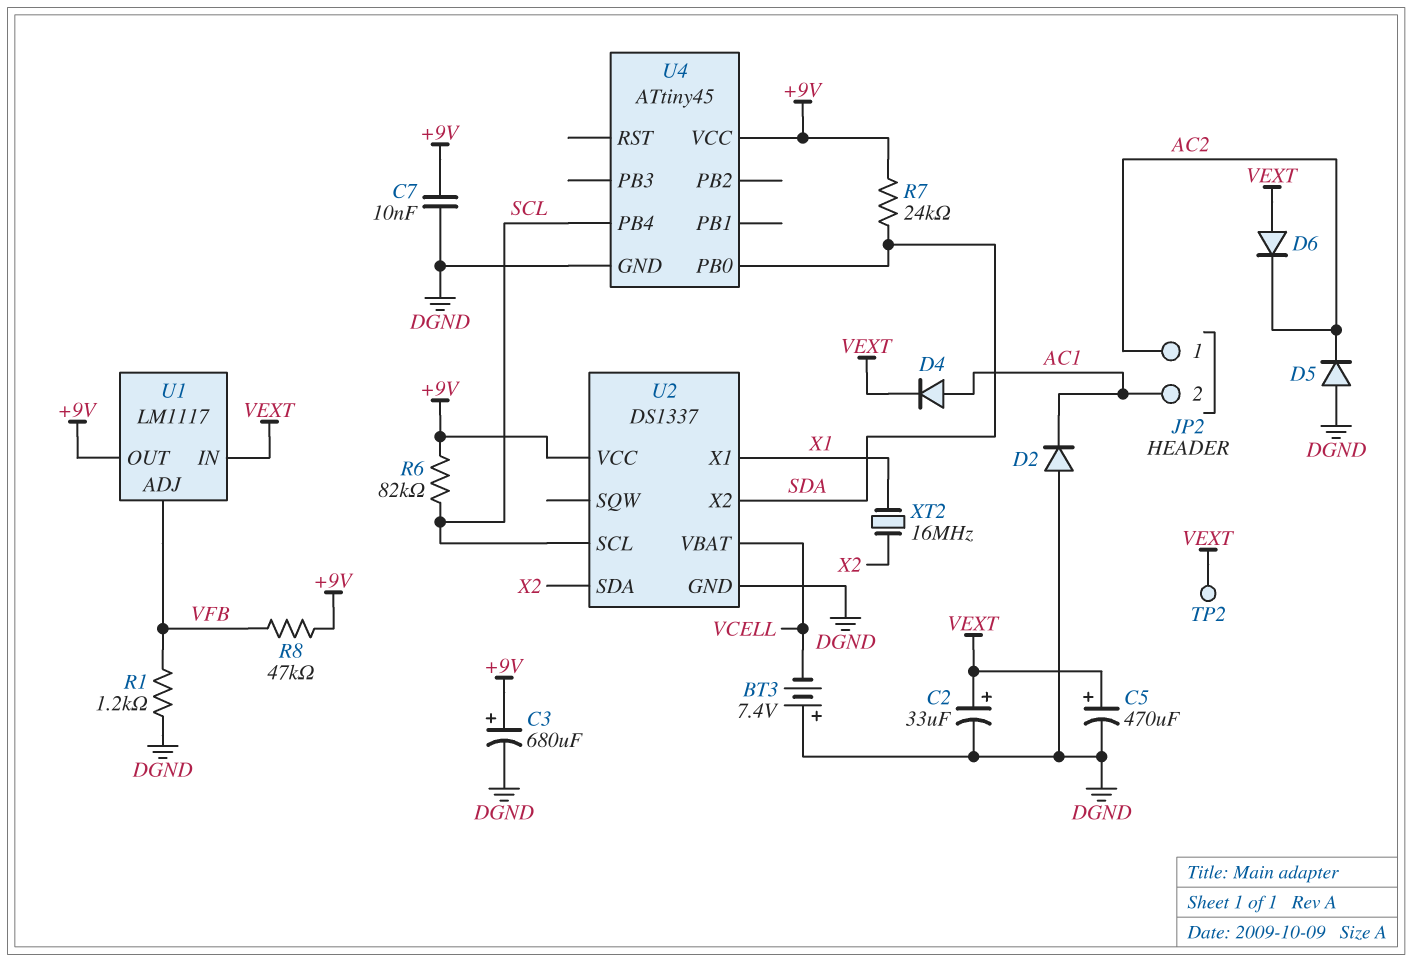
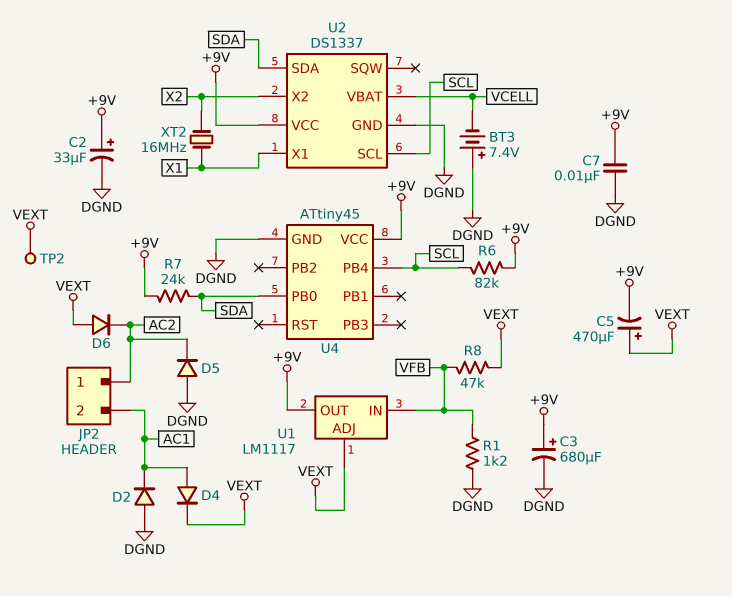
C2: 33uF (plus VEXT, minus DGND) -> 33uF (plus +9V, minus DGND)
C5: 470uF (plus VEXT, minus DGND) -> 470uF (plus VEXT, minus +9V)
R8: 47k (+9V, VFB) -> 47k (VEXT, VFB)
U1 pin ADJ: VFB -> VEXT
U1 pin IN: VEXT -> VFB
U2 pin SDA: X2 -> SDA
U2 pin X2: SDA -> X2

